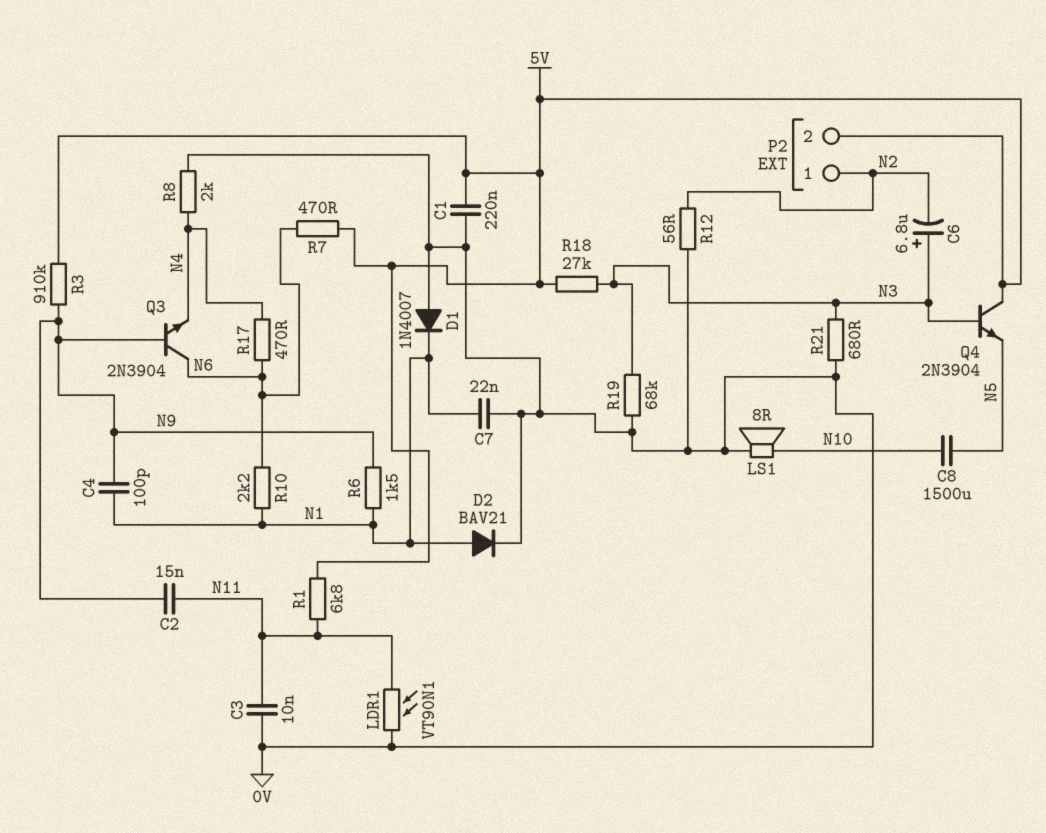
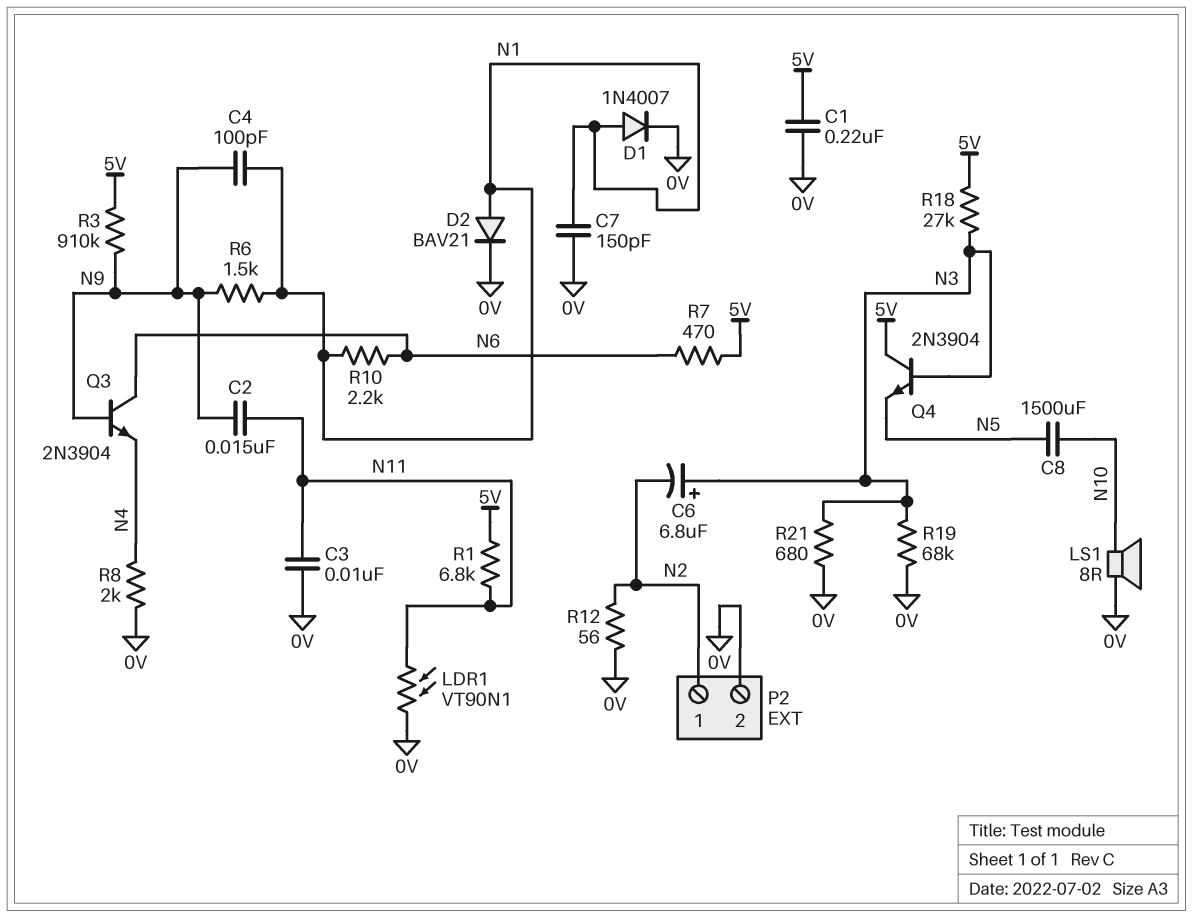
C7: 22nF (0V, N1) -> 150pF (0V, N1)
D1: diode 1N4007 (A 0V, K N1) -> diode 1N4007 (A N1, K 0V)
P2 pin 2: 5V -> 0V
R17: 470 (N4, N6) -> none

